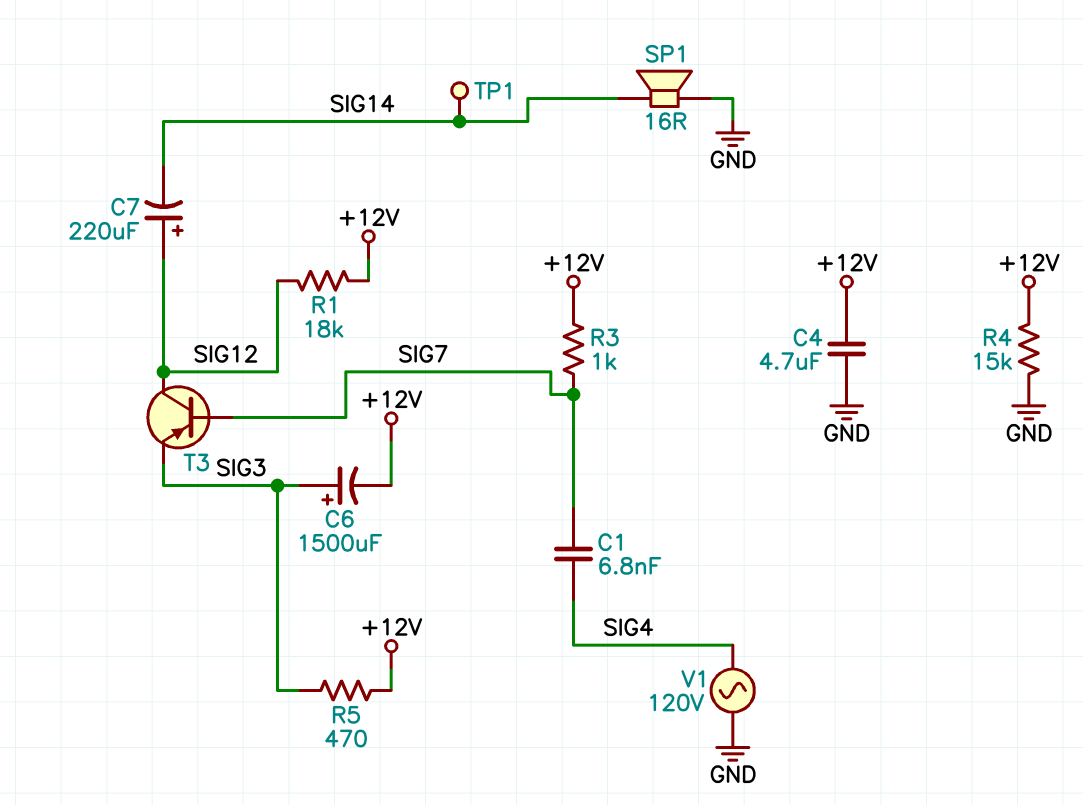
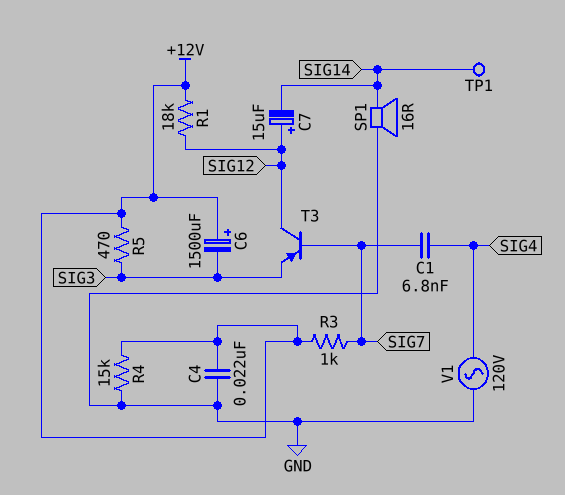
C4: 4.7uF (+12V, GND) -> 22nF (+12V, GND)
C6: 1500uF (plus SIG3, minus +12V) -> 1500uF (plus +12V, minus SIG3)
C7: 220uF (plus SIG12, minus SIG14) -> 15uF (plus SIG12, minus SIG14)

